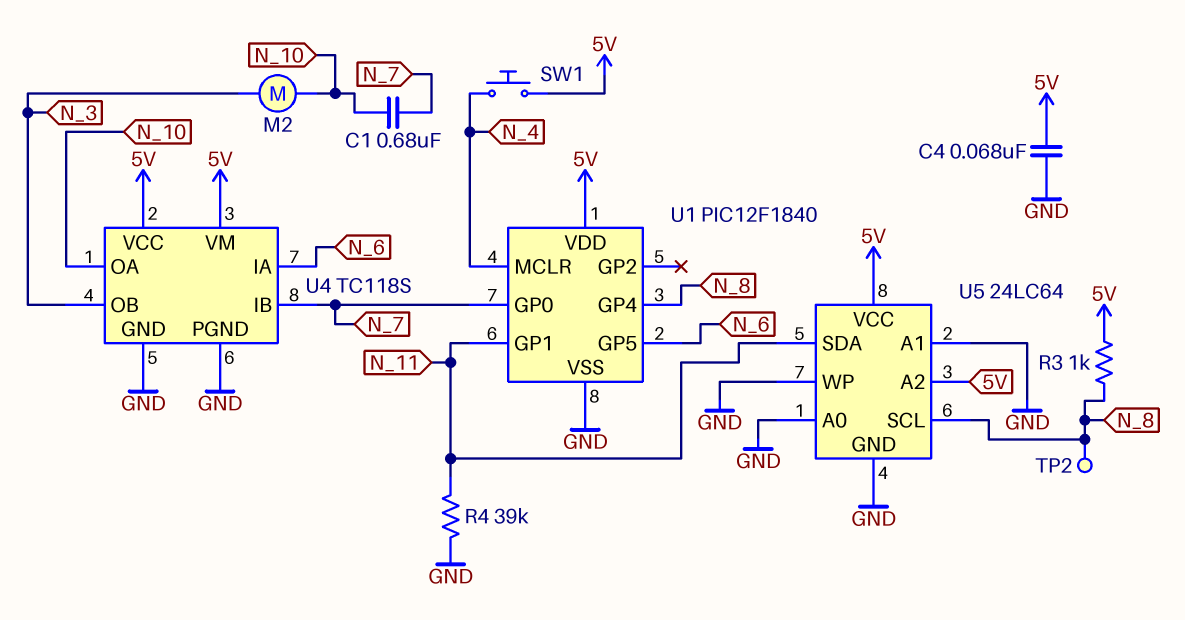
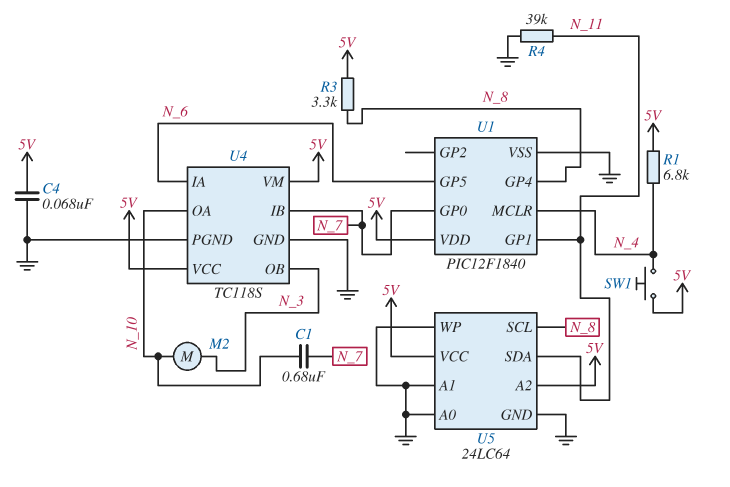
R1: none -> 6.8k (5V, N_4)
R3: 1k (5V, N_8) -> 3.3k (5V, N_8)
TP2: test point (N_8) -> none

